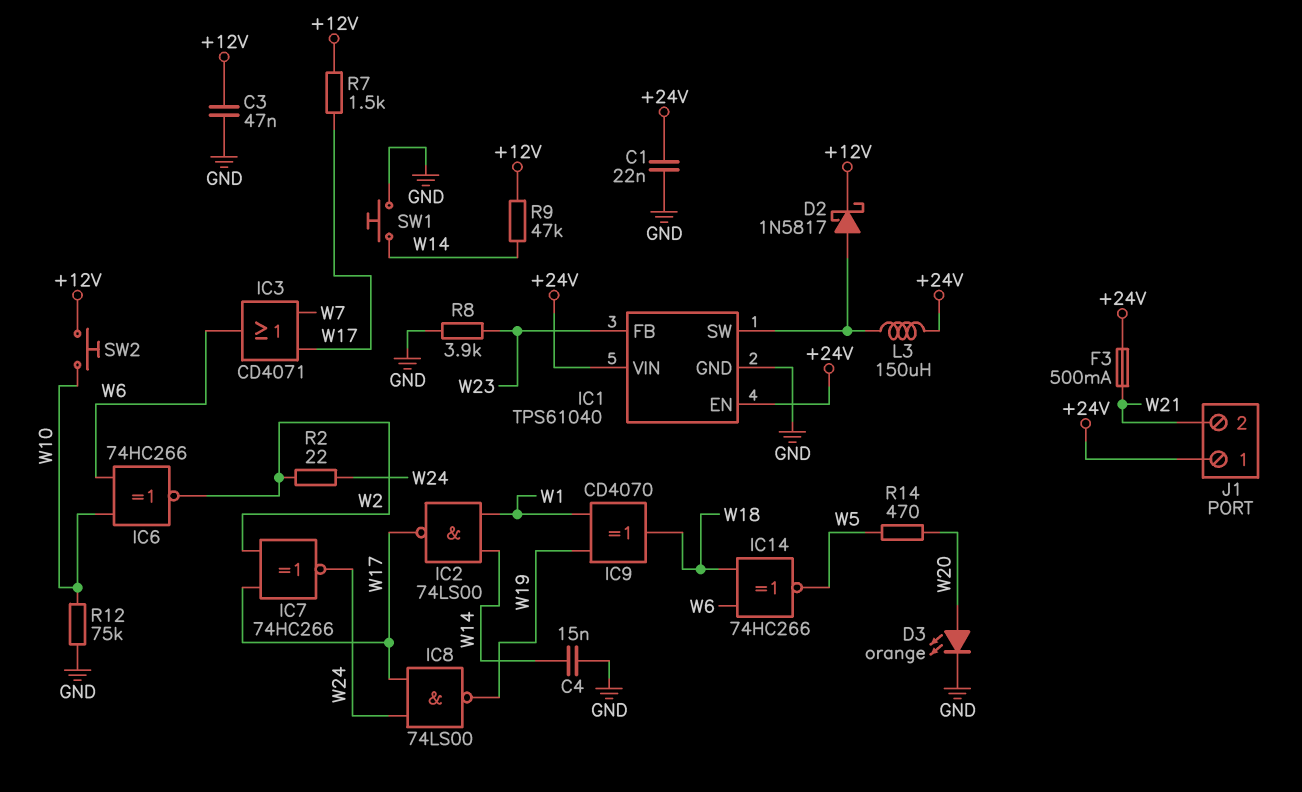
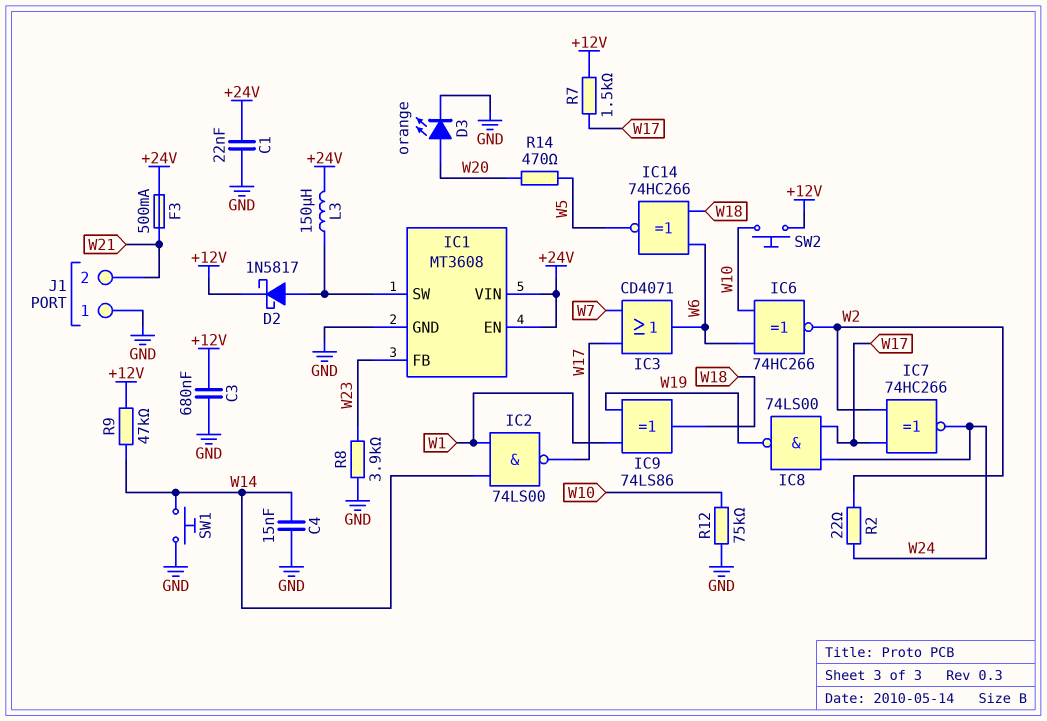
C3: 47nF (+12V, GND) -> 680nF (+12V, GND)
IC1: TPS61040 -> MT3608
IC9: XOR CD4070 (in W1, in W19, out W18) -> XOR 74LS86 (in W1, in W19, out W18)
J1 pin 1: +24V -> GND

